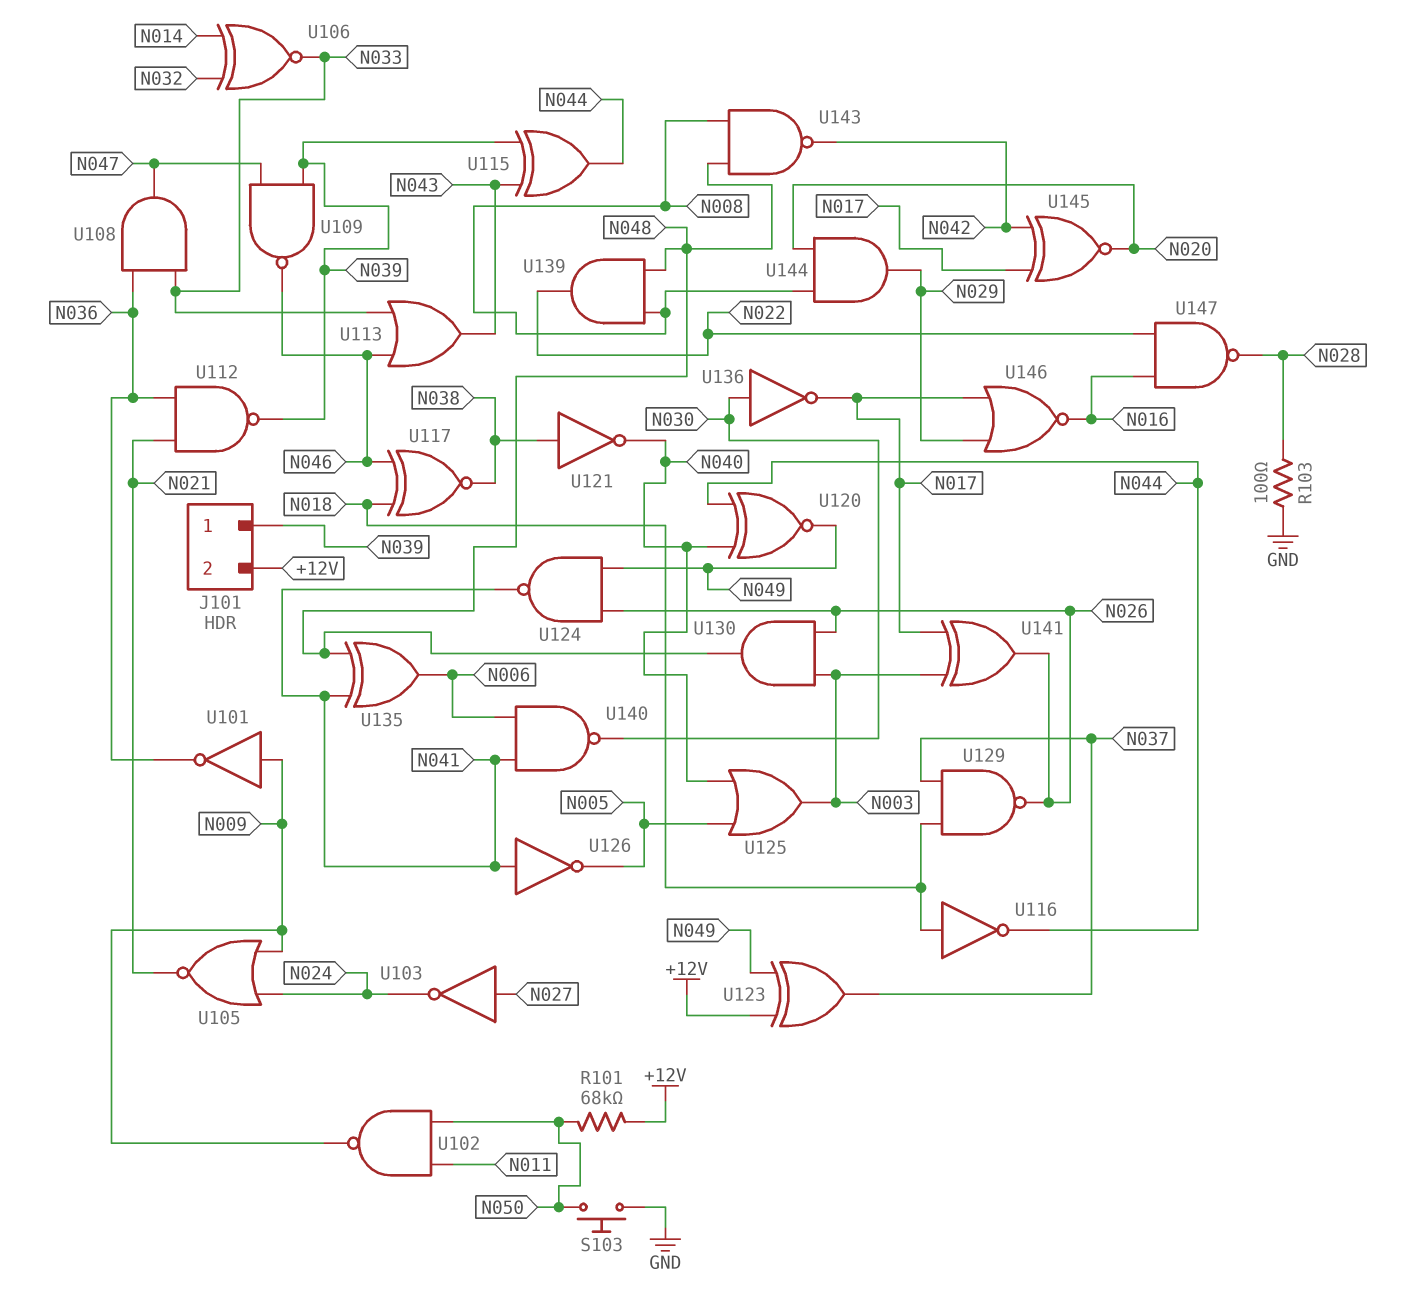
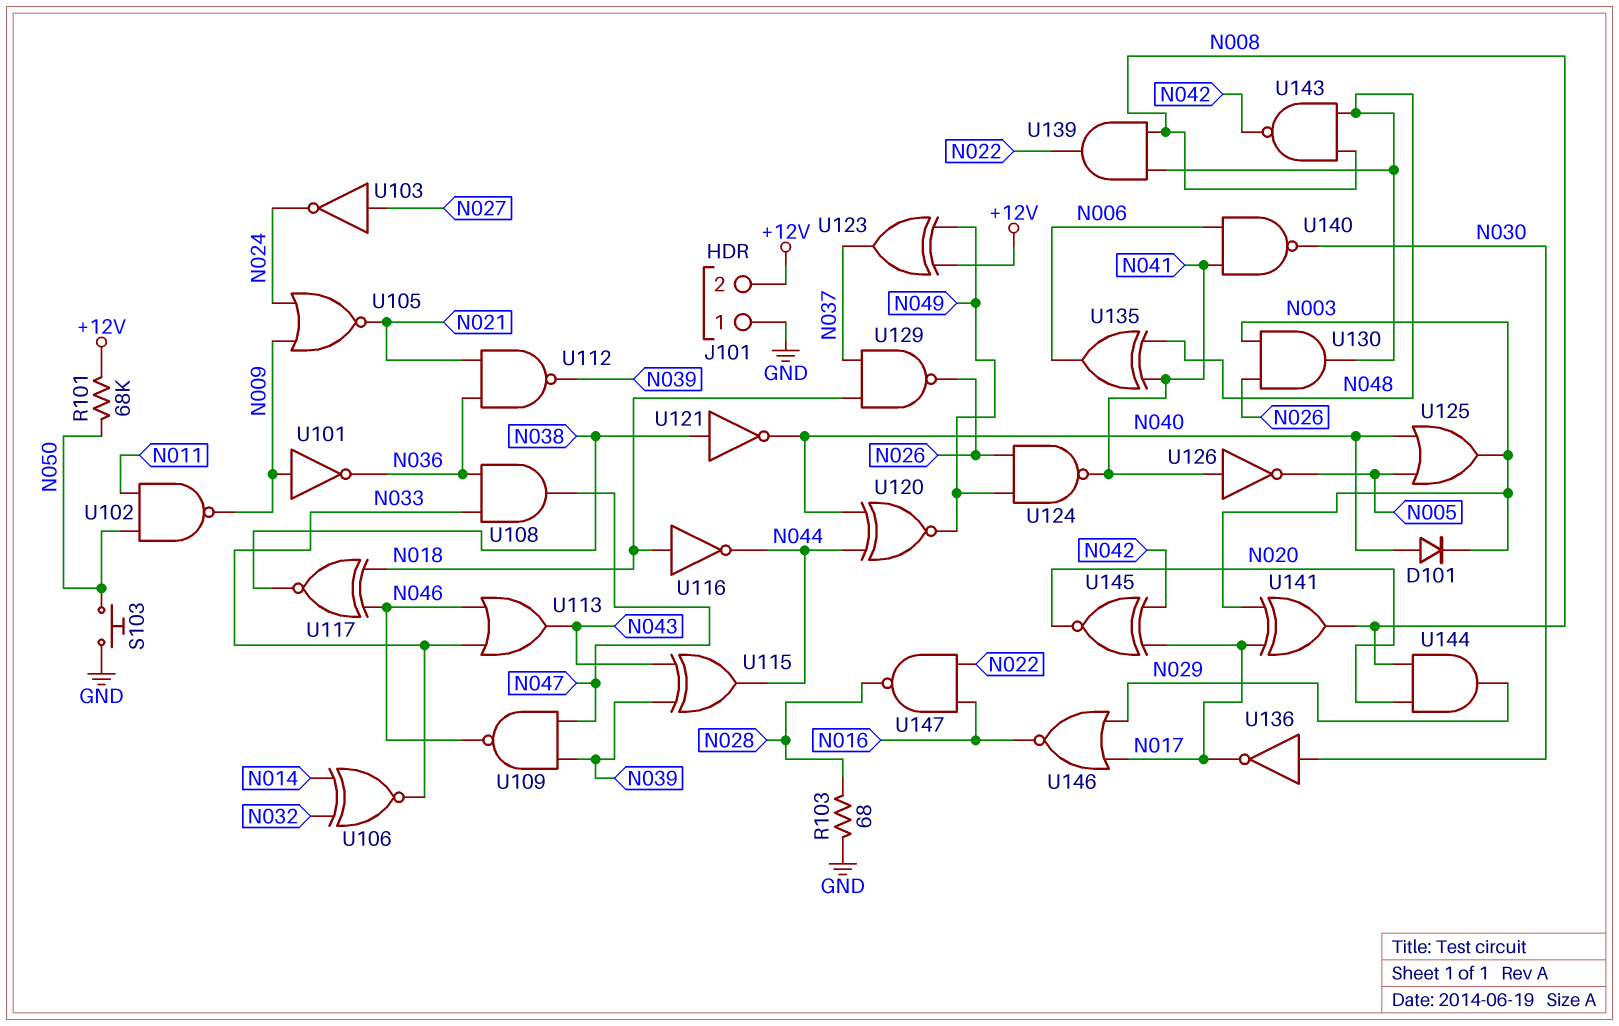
D101: none -> diode (A N040, K N003)
J101 pin 1: N039 -> GND
R103: 100 (GND, N028) -> 68 (GND, N028)
U141: XOR (in N003, in N017, out N026) -> XOR (in N003, in N017, out N008)

